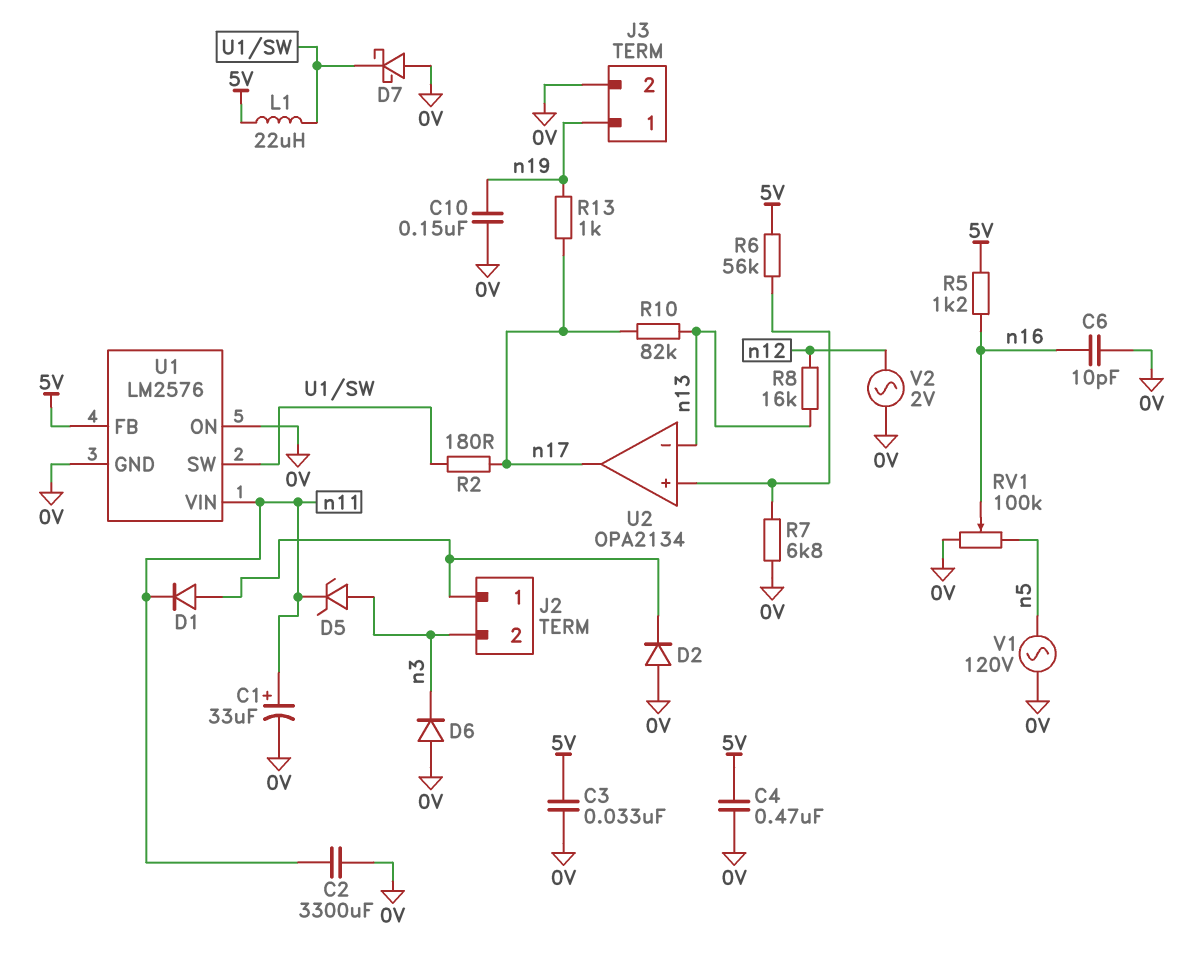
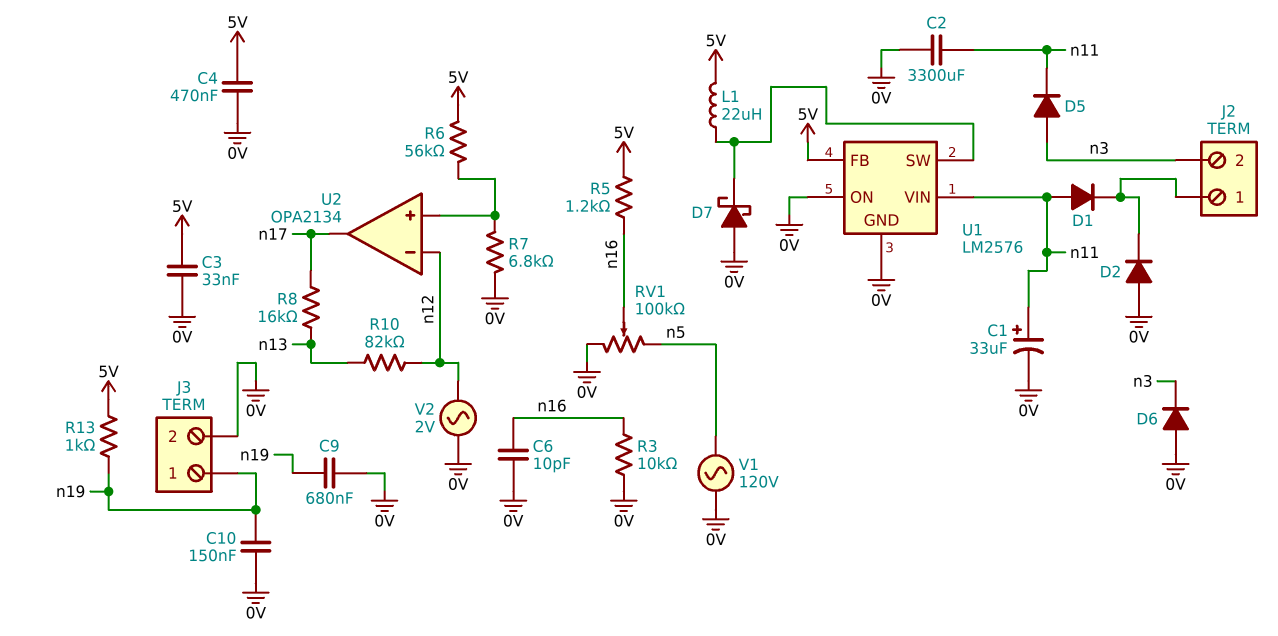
C9: none -> 680nF (0V, n19)
D1: diode (A J2/1, K n11) -> diode (A n11, K J2/1)
D5: zener (A n3, K n11) -> diode (A n3, K n11)
R2: 180 (U1/SW, n17) -> none
R3: none -> 10k (0V, n16)
R8: 16k (n12, n13) -> 16k (n13, n17)
R10: 82k (n13, n17) -> 82k (n12, n13)
R13: 1k (n17, n19) -> 1k (5V, n19)
U2 pin in-: n13 -> n12

